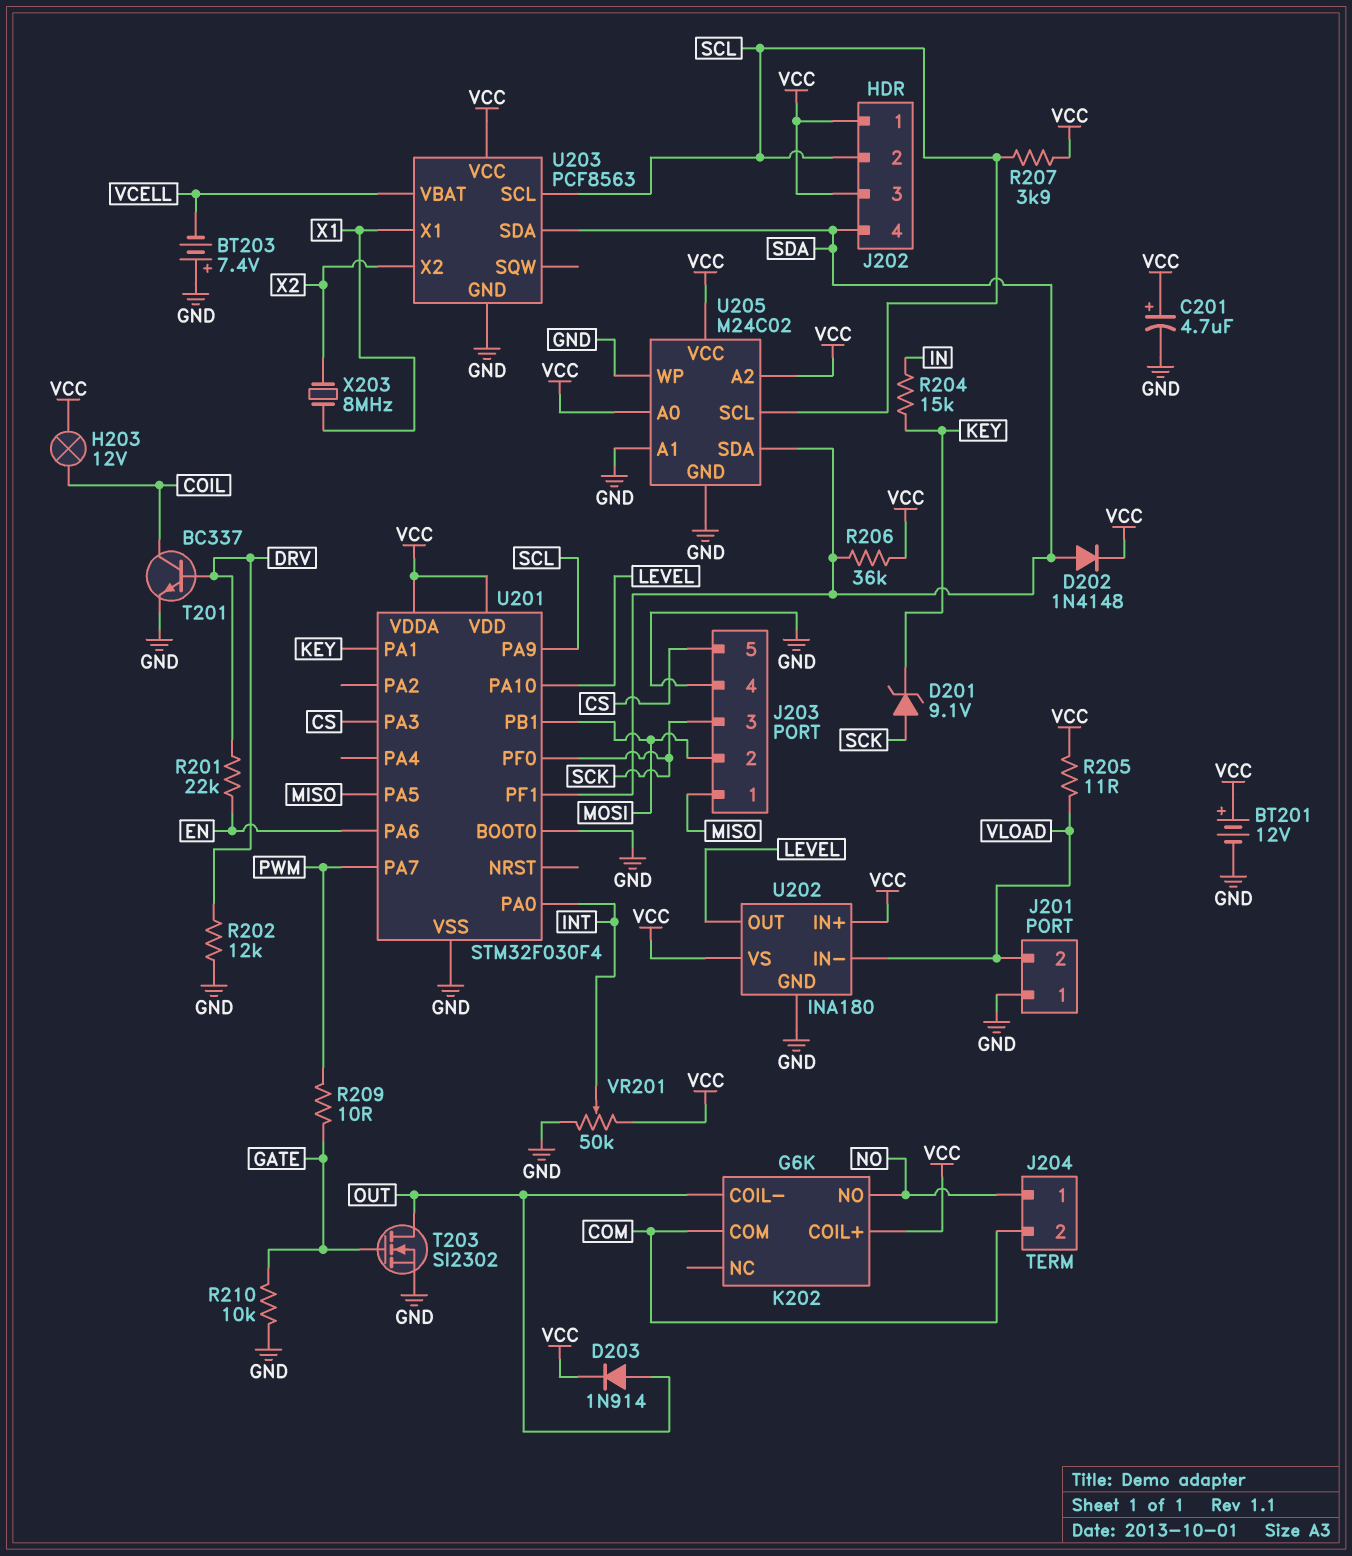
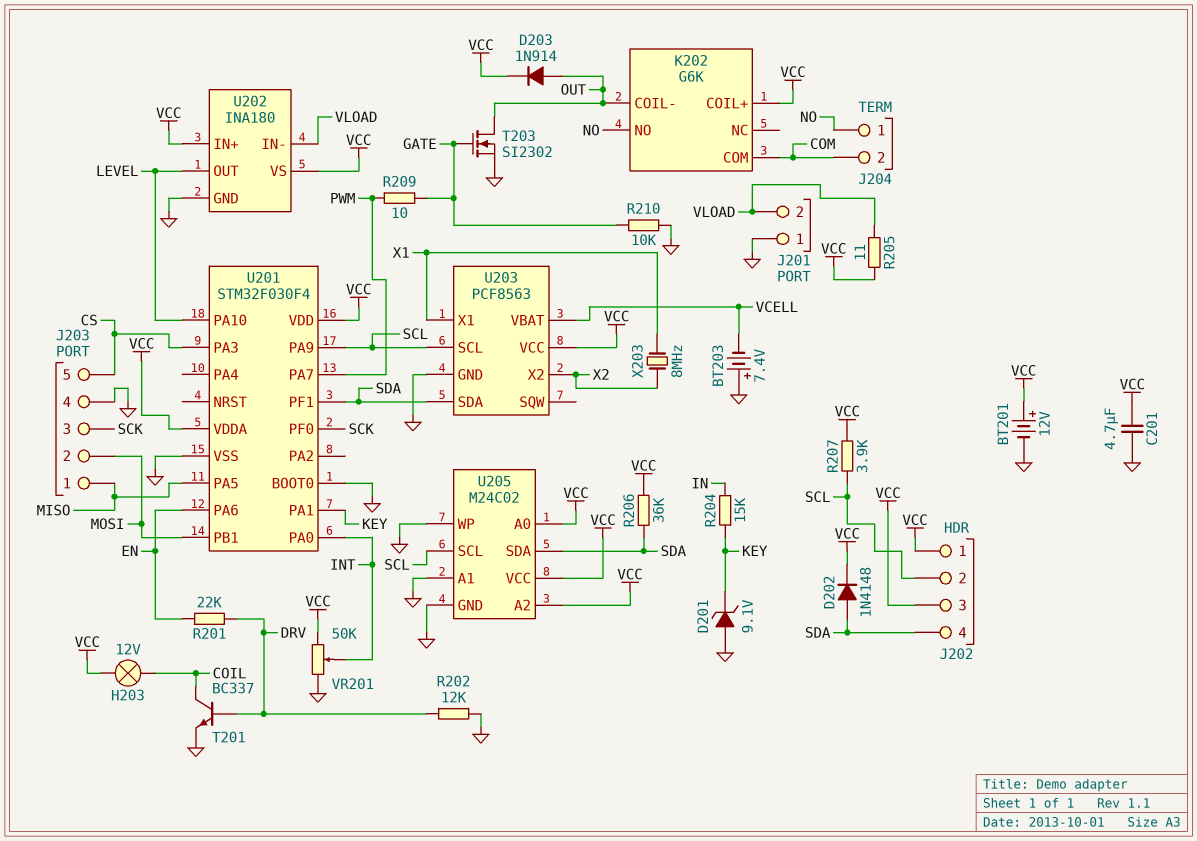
C201: 4.7uF (plus VCC, minus GND) -> 4.7uF (GND, VCC)
D201: zener 9.1V (A SCK, K KEY) -> zener 9.1V (A GND, K KEY)

